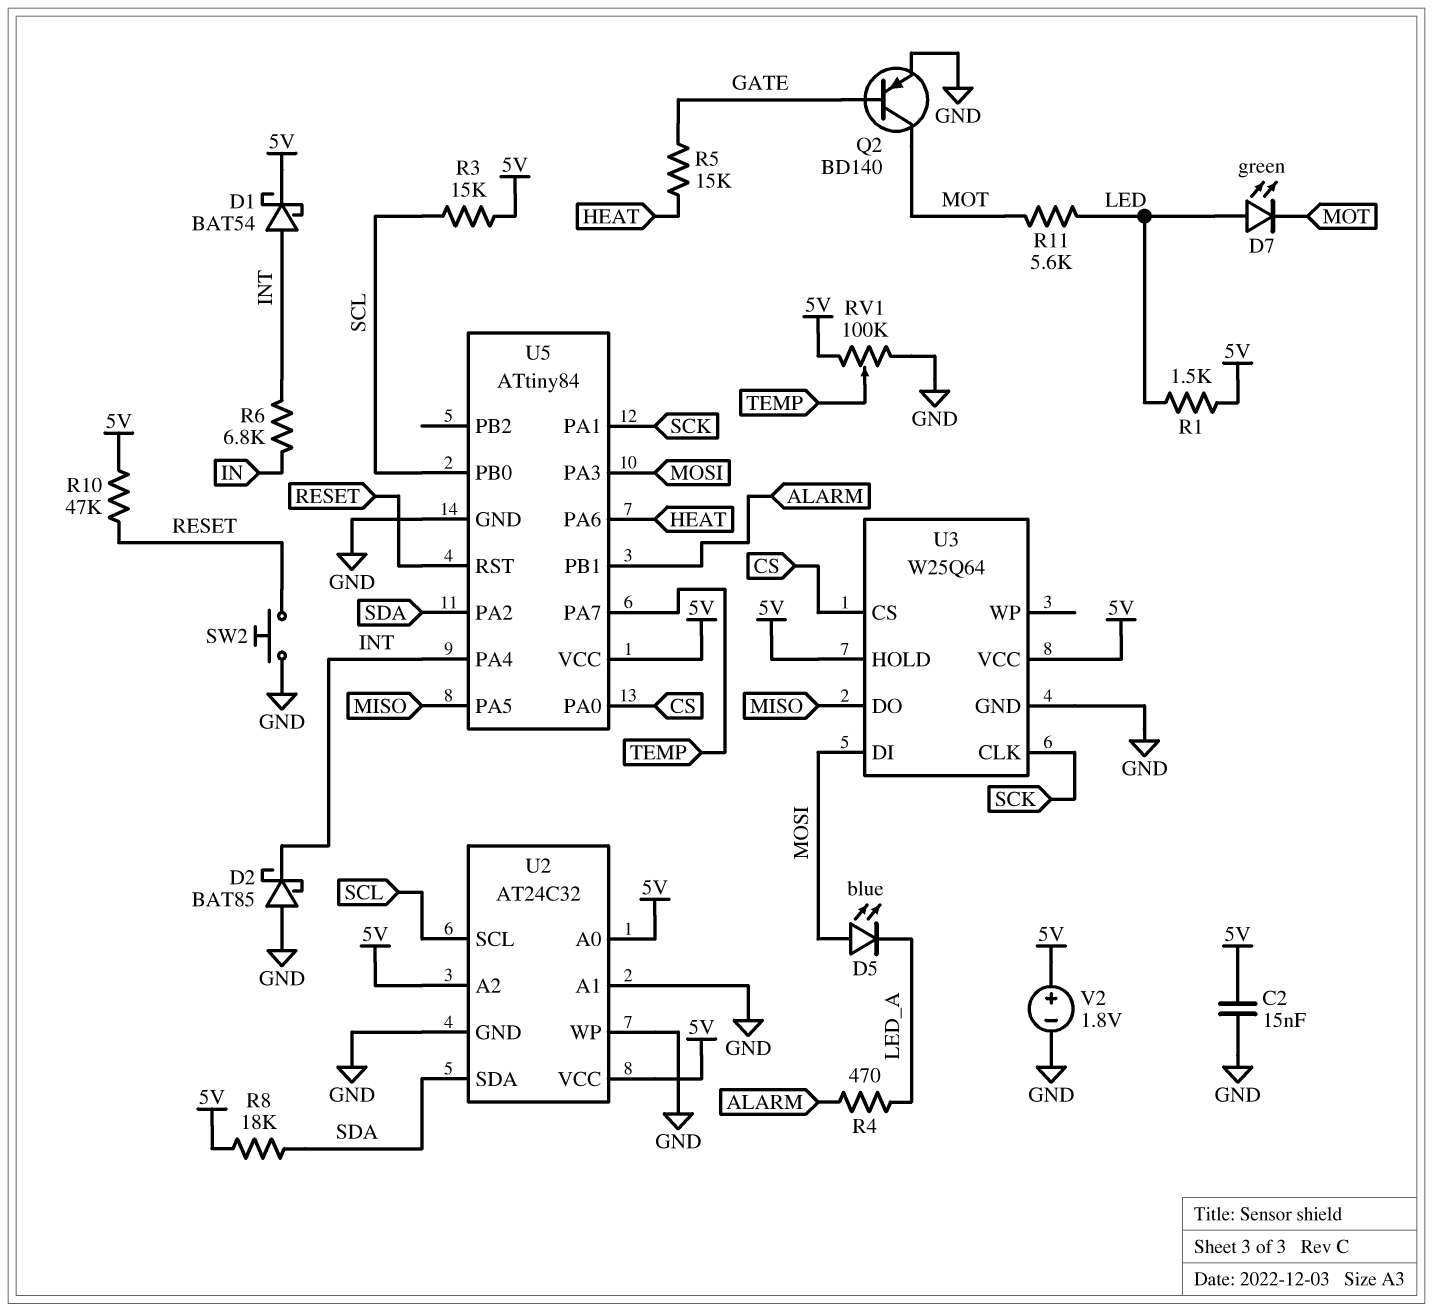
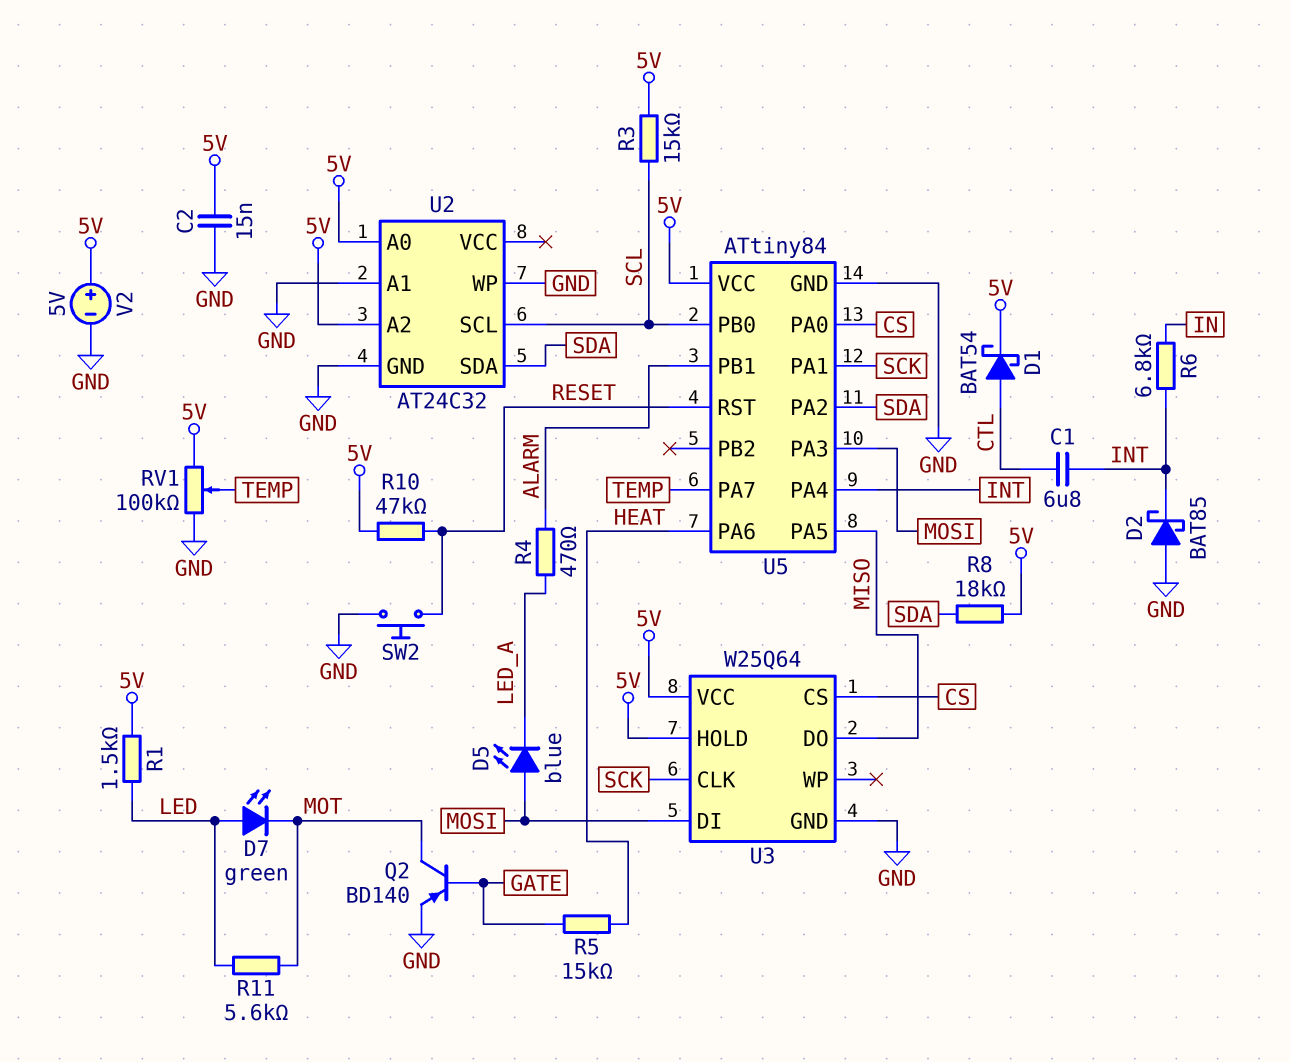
C1: none -> 6.8uF (CTL, INT)
D1: schottky BAT54 (A INT, K 5V) -> schottky BAT54 (A CTL, K 5V)
U2 pin VCC: 5V -> none
V2: 1.8V (plus 5V, minus GND) -> 5V (plus 5V, minus GND)

